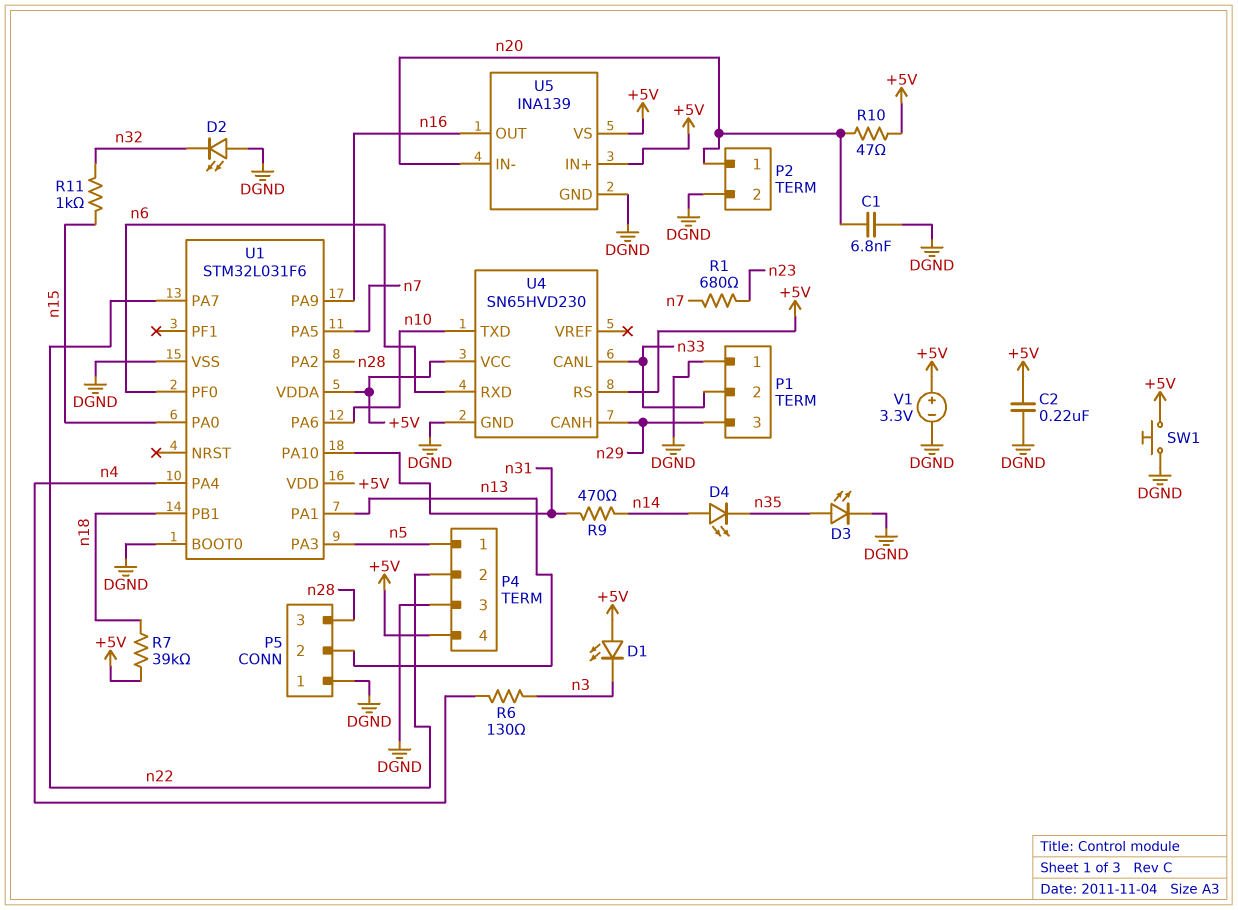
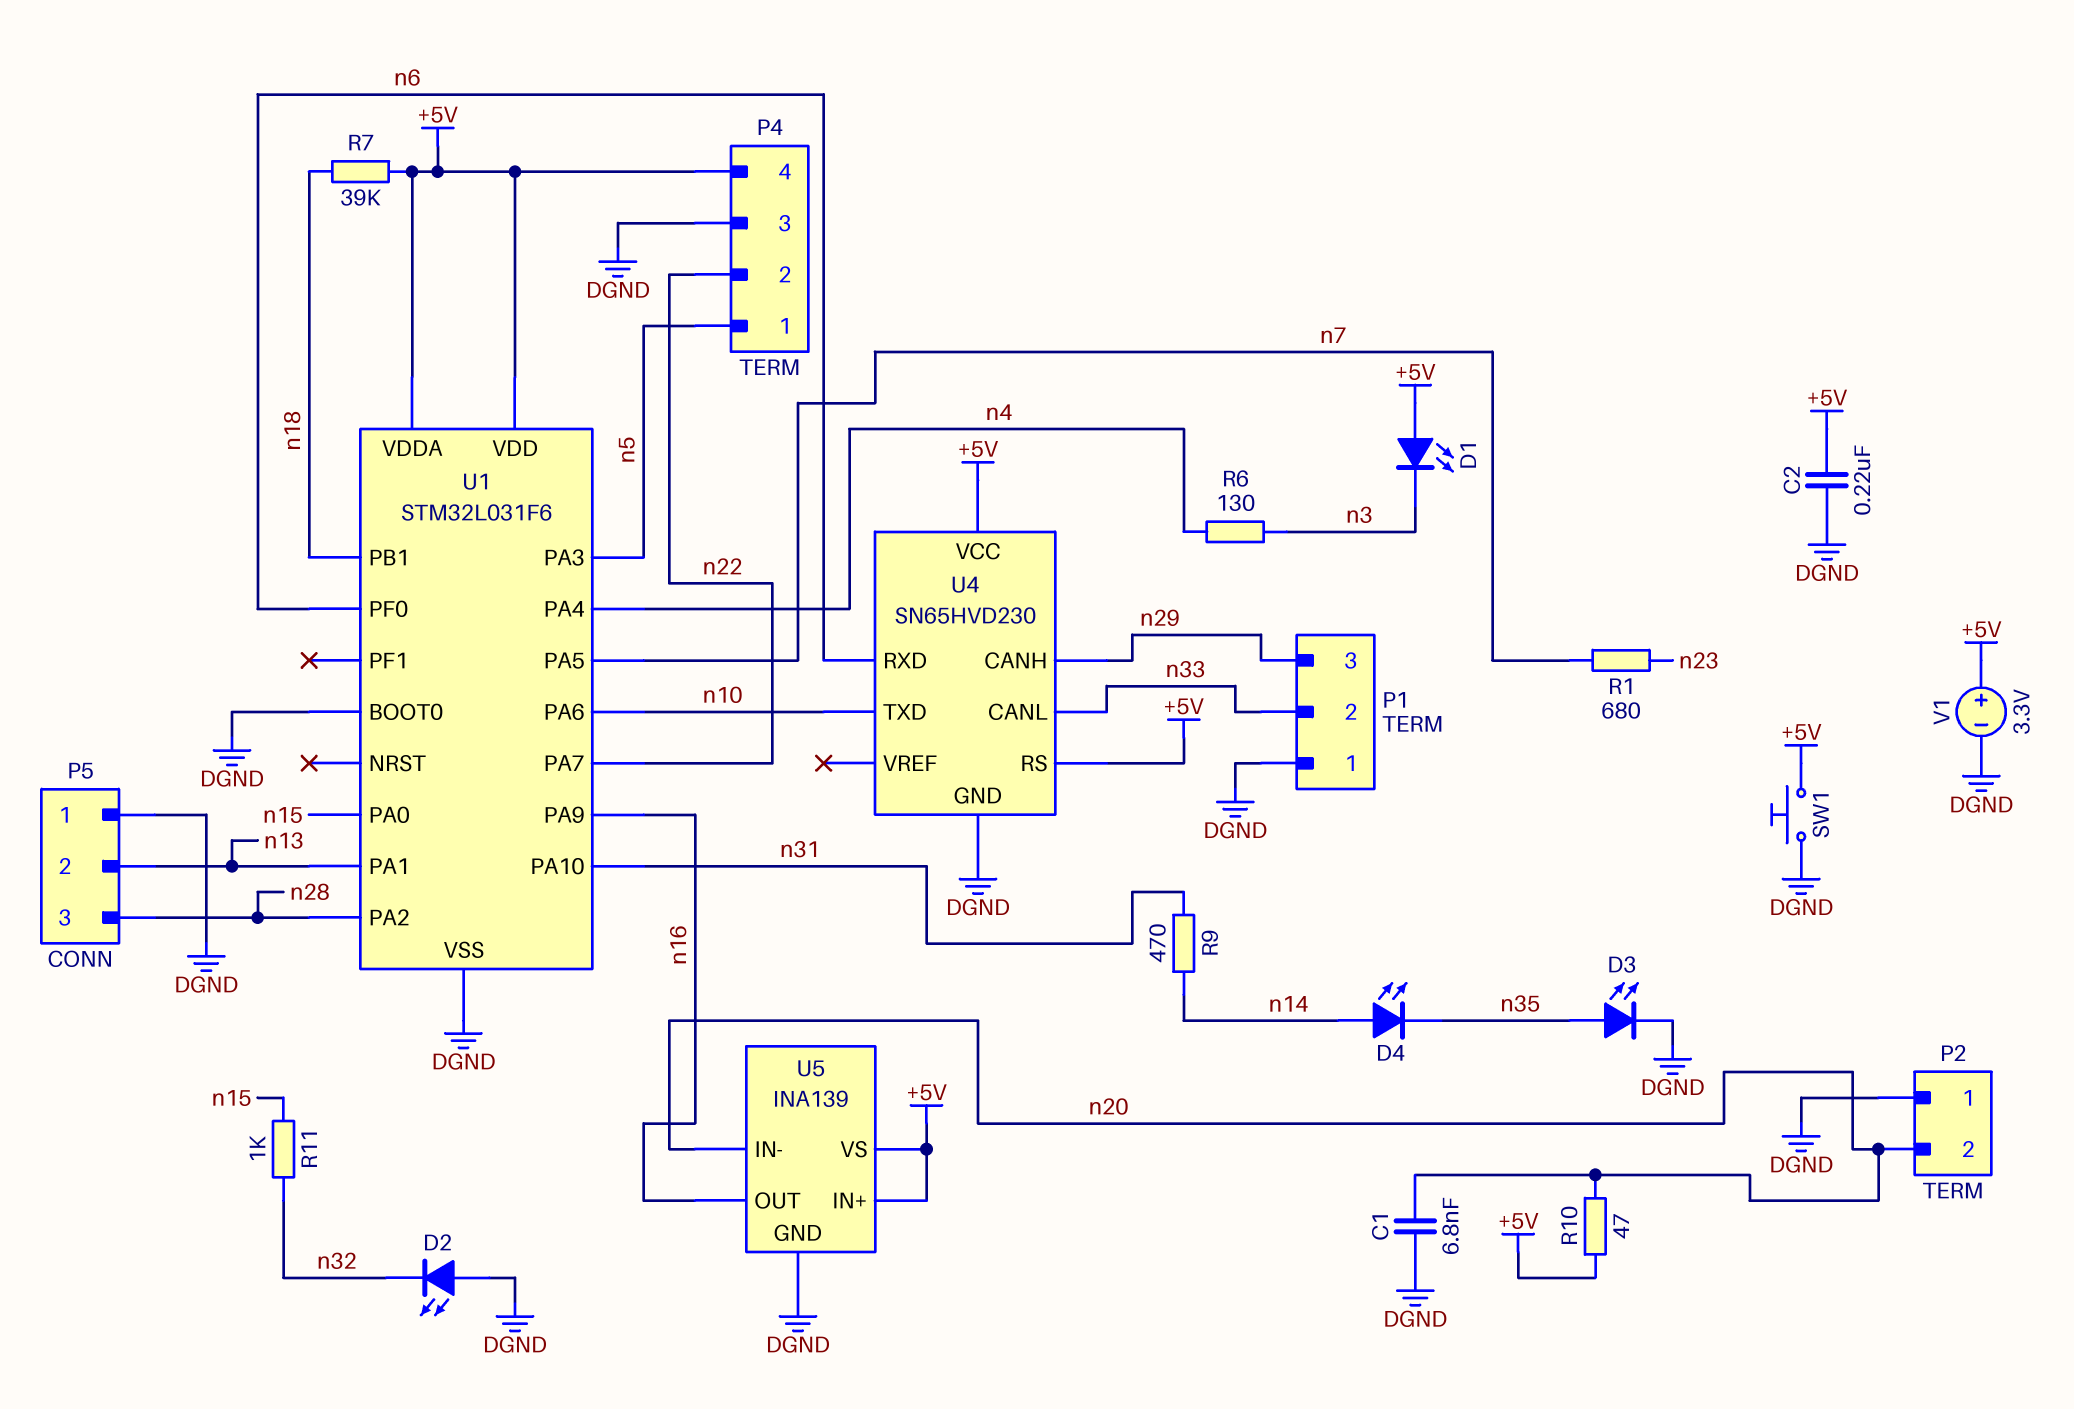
P2 pin 1: n20 -> DGND
P2 pin 2: DGND -> n20

